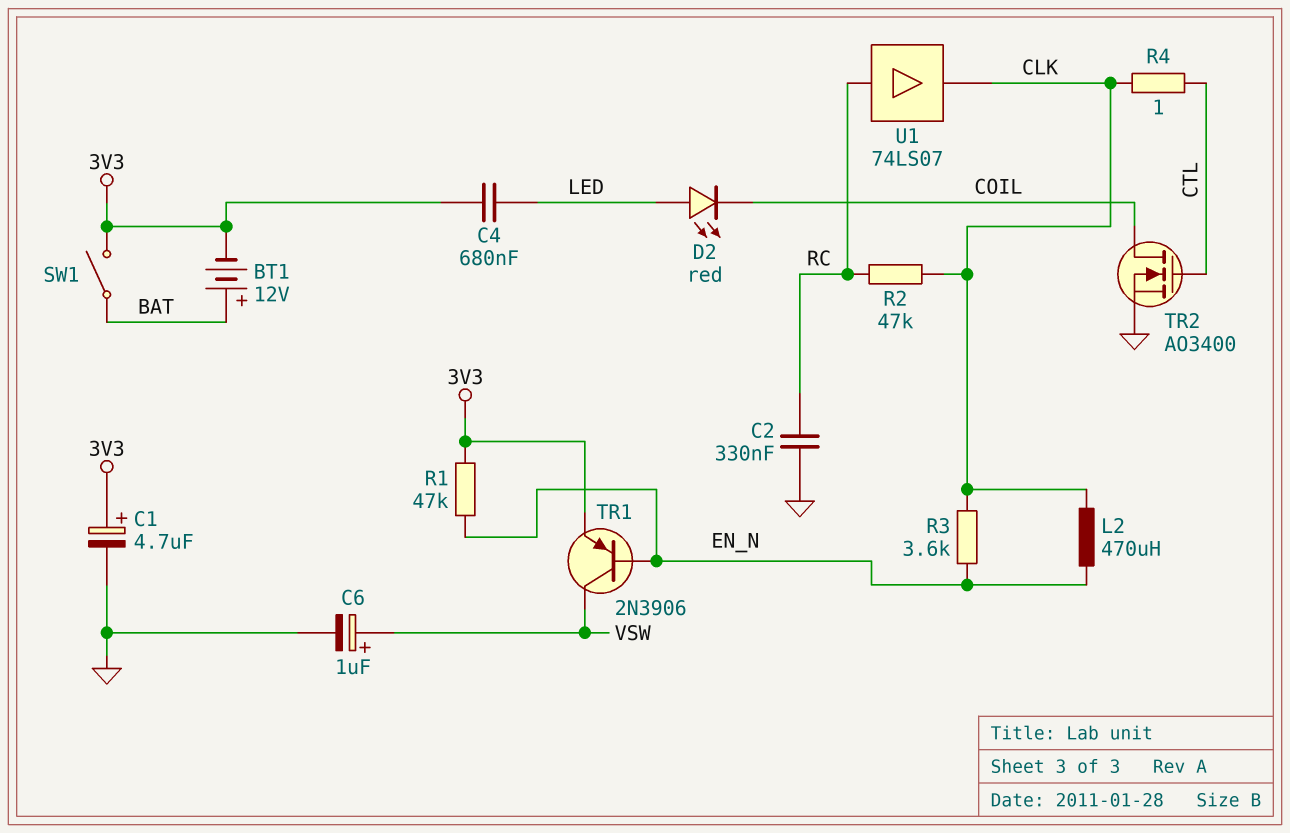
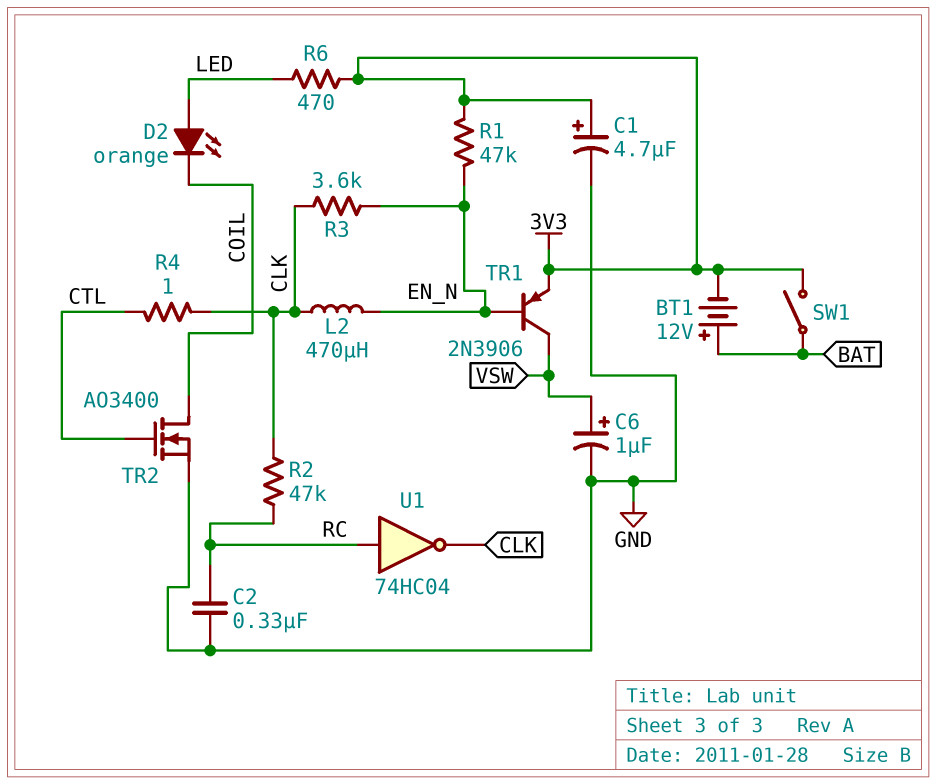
C4: 680nF (3V3, LED) -> none
D2: LED red (A LED, K COIL) -> LED orange (A LED, K COIL)
R6: none -> 470 (3V3, LED)
U1: buffer 74LS07 (in RC, out CLK) -> NOT 74HC04 (in RC, out CLK)

